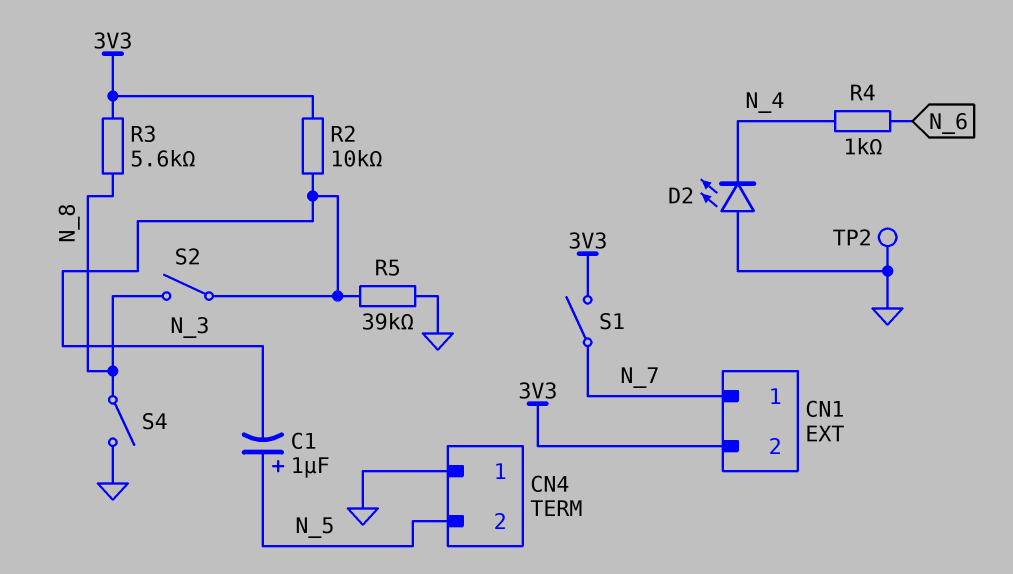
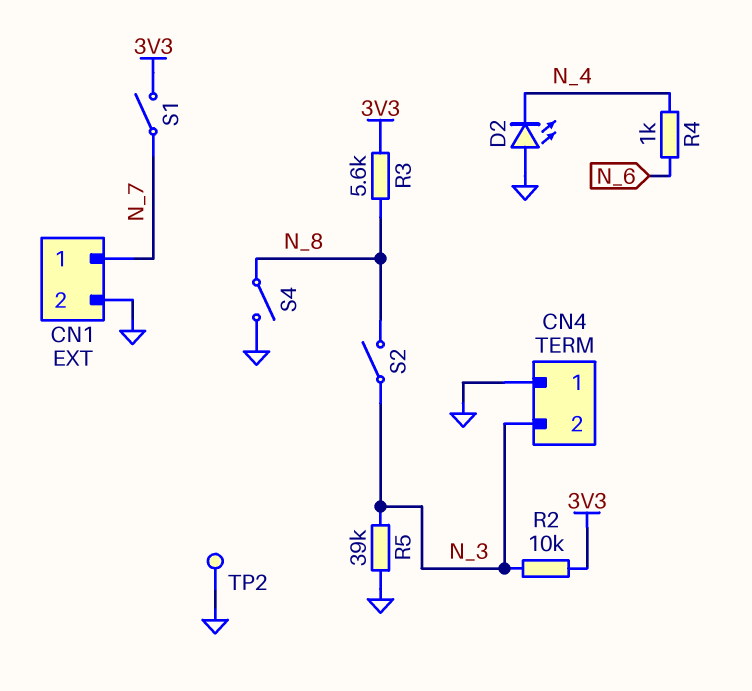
C1: 1uF (plus N_5, minus N_3) -> none
CN1 pin 2: 3V3 -> GND
CN4 pin 2: N_5 -> N_3

